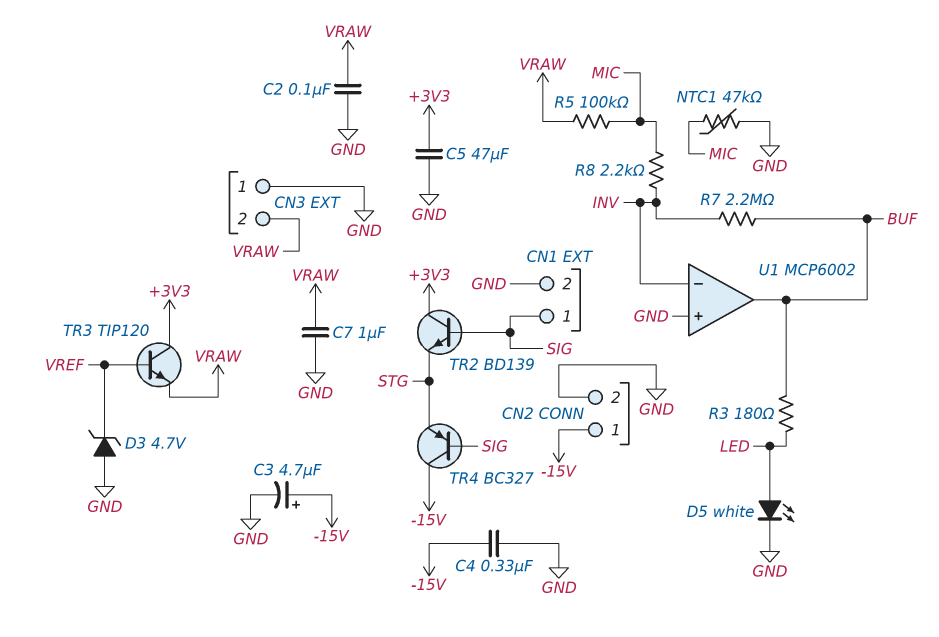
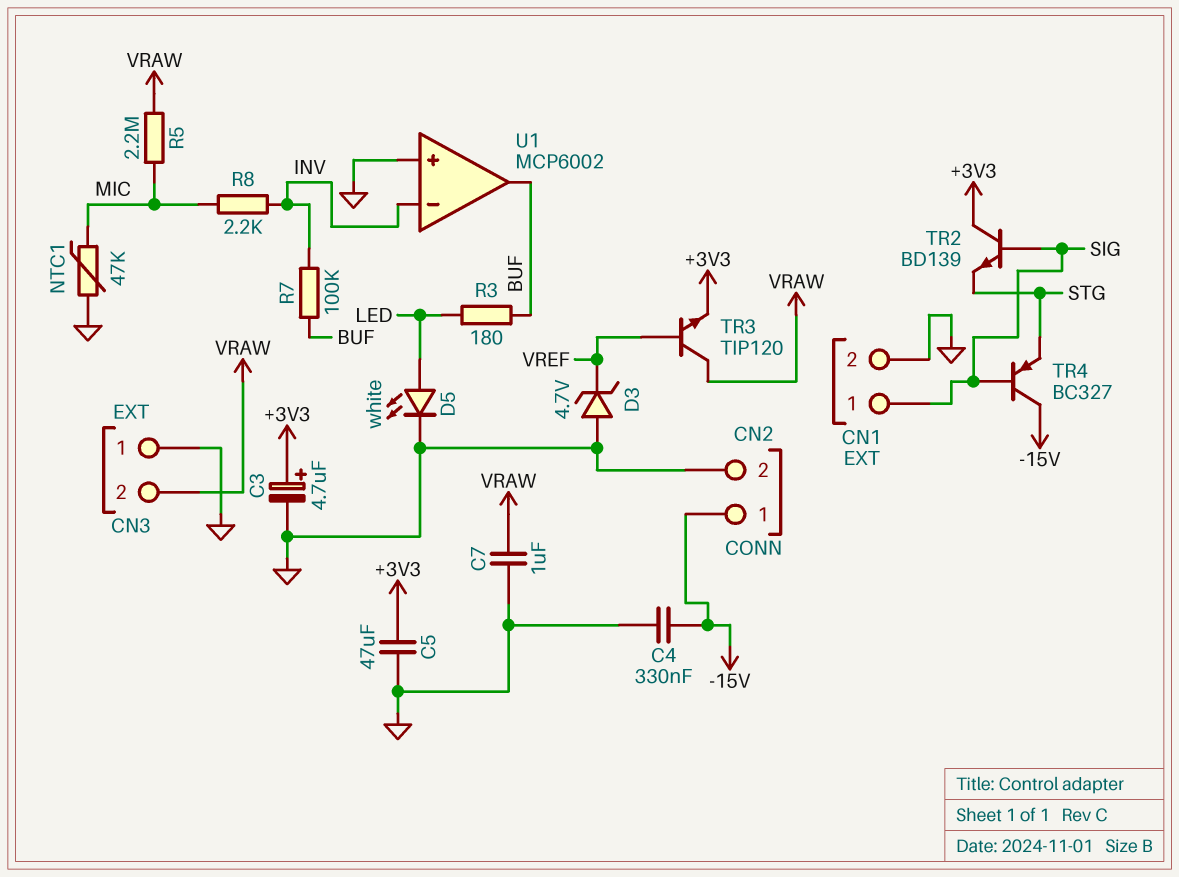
C2: 100nF (GND, VRAW) -> none
C3: 4.7uF (plus -15V, minus GND) -> 4.7uF (plus +3V3, minus GND)
R5: 100k (MIC, VRAW) -> 2.2M (MIC, VRAW)
R7: 2.2M (BUF, INV) -> 100k (BUF, INV)
TR3: NPN TIP120 (B VREF, C +3V3, E VRAW) -> NPN TIP120 (B VREF, C VRAW, E +3V3)

